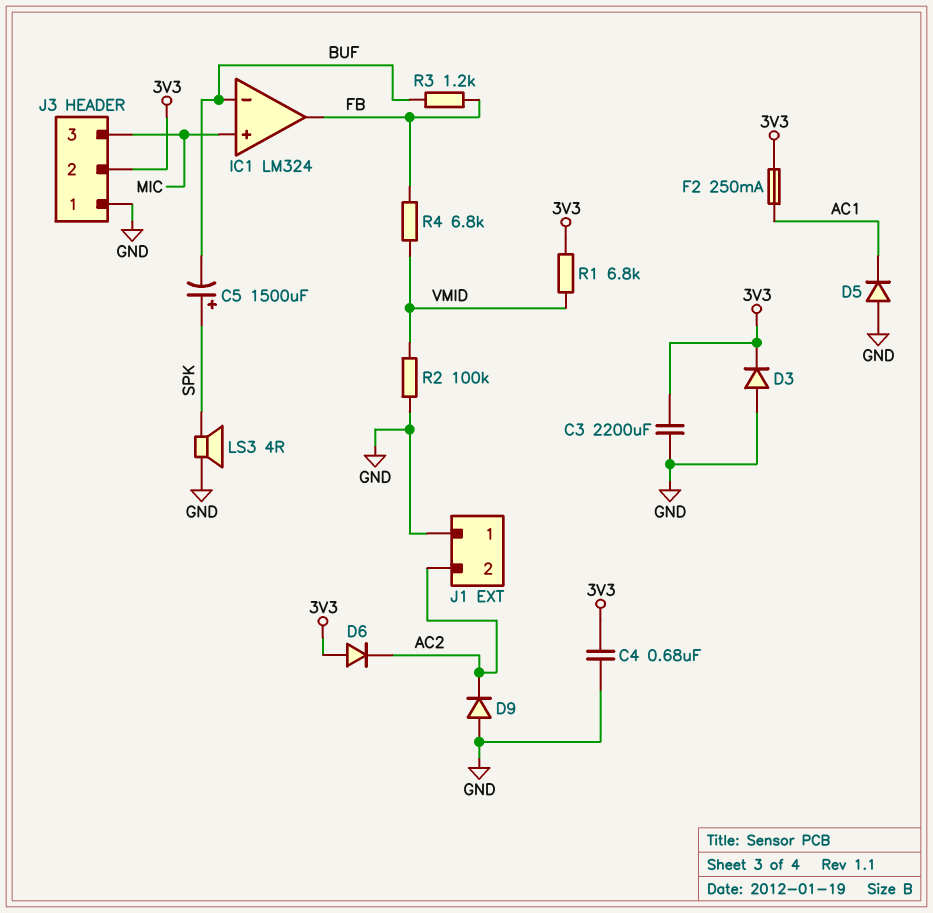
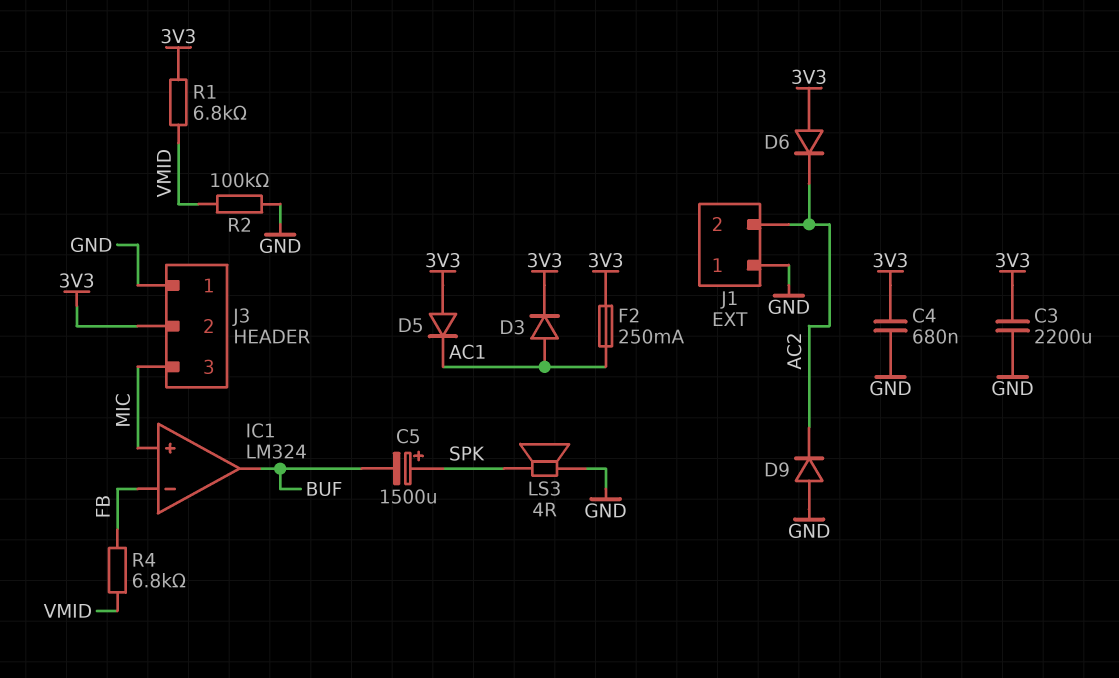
D3: diode (A GND, K 3V3) -> diode (A AC1, K 3V3)
D5: diode (A GND, K AC1) -> diode (A 3V3, K AC1)
IC1 pin in-: BUF -> FB
IC1 pin out: FB -> BUF
R3: 1.2k (BUF, FB) -> none

